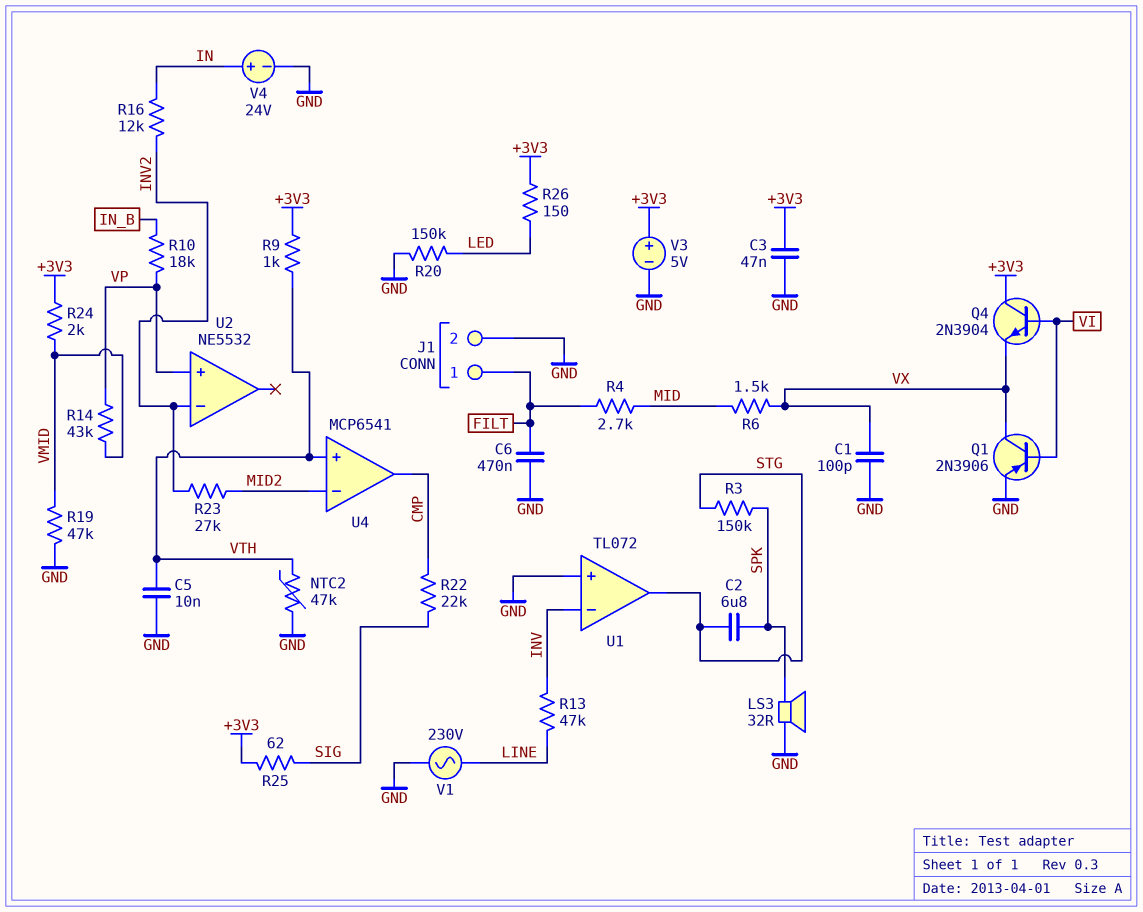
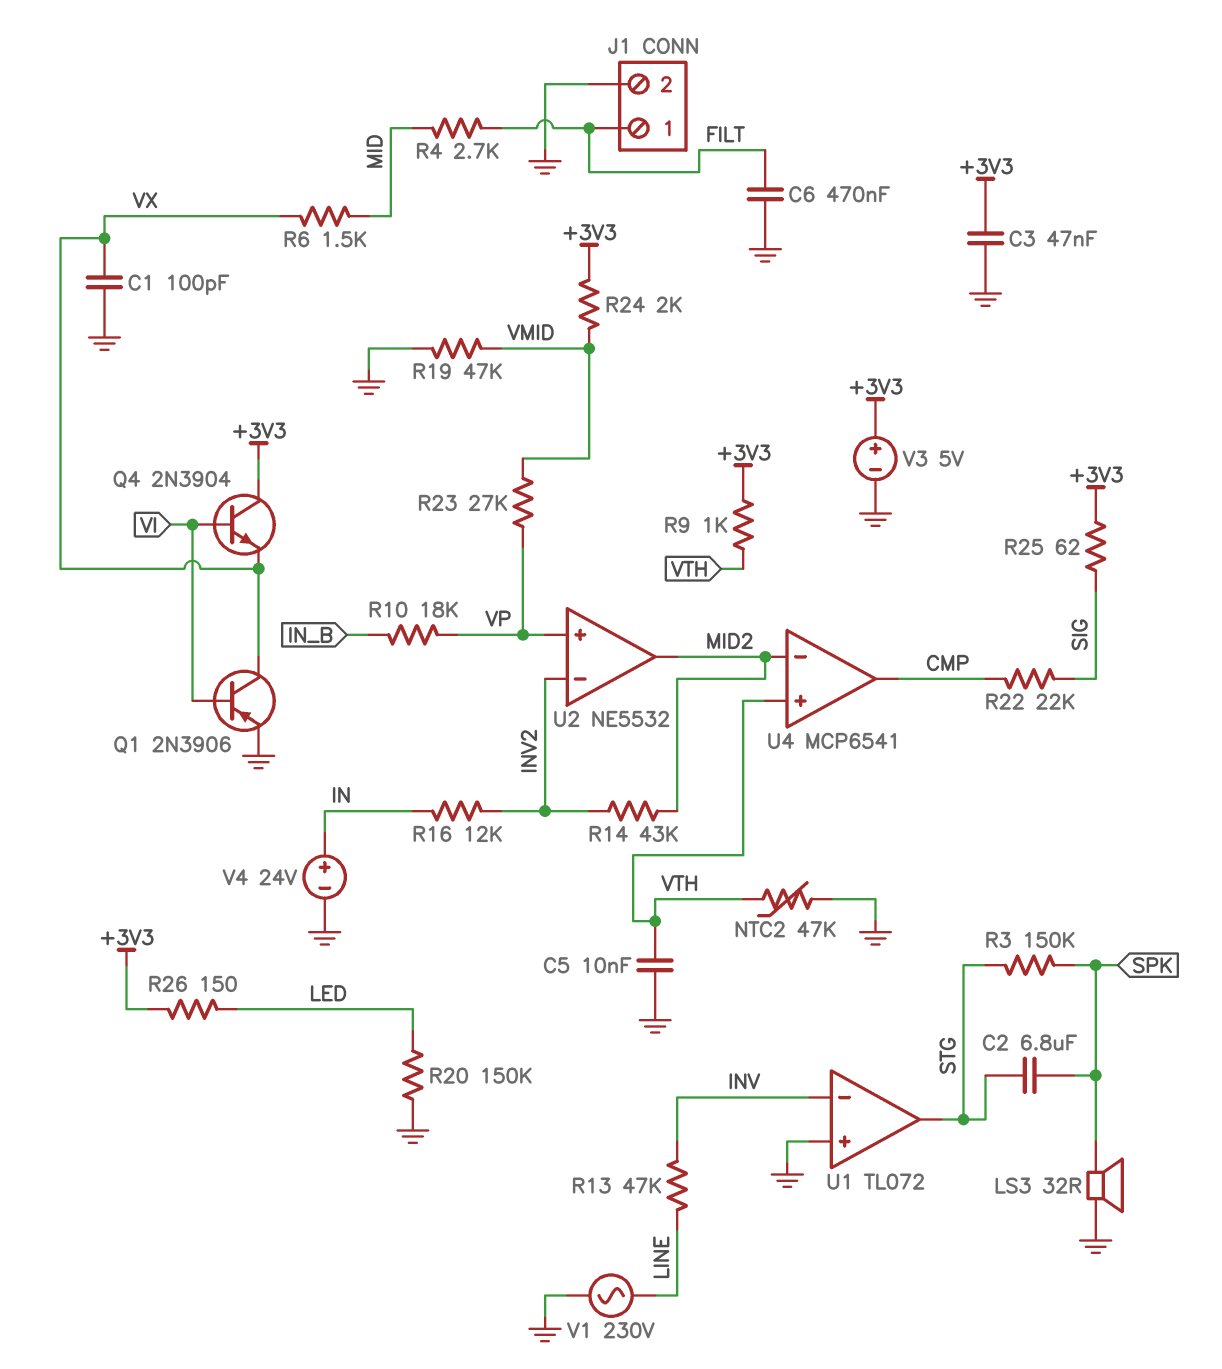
R14: 43k (VMID, VP) -> 43k (INV2, MID2)
R23: 27k (INV2, MID2) -> 27k (VMID, VP)
U2 pin out: none -> MID2

